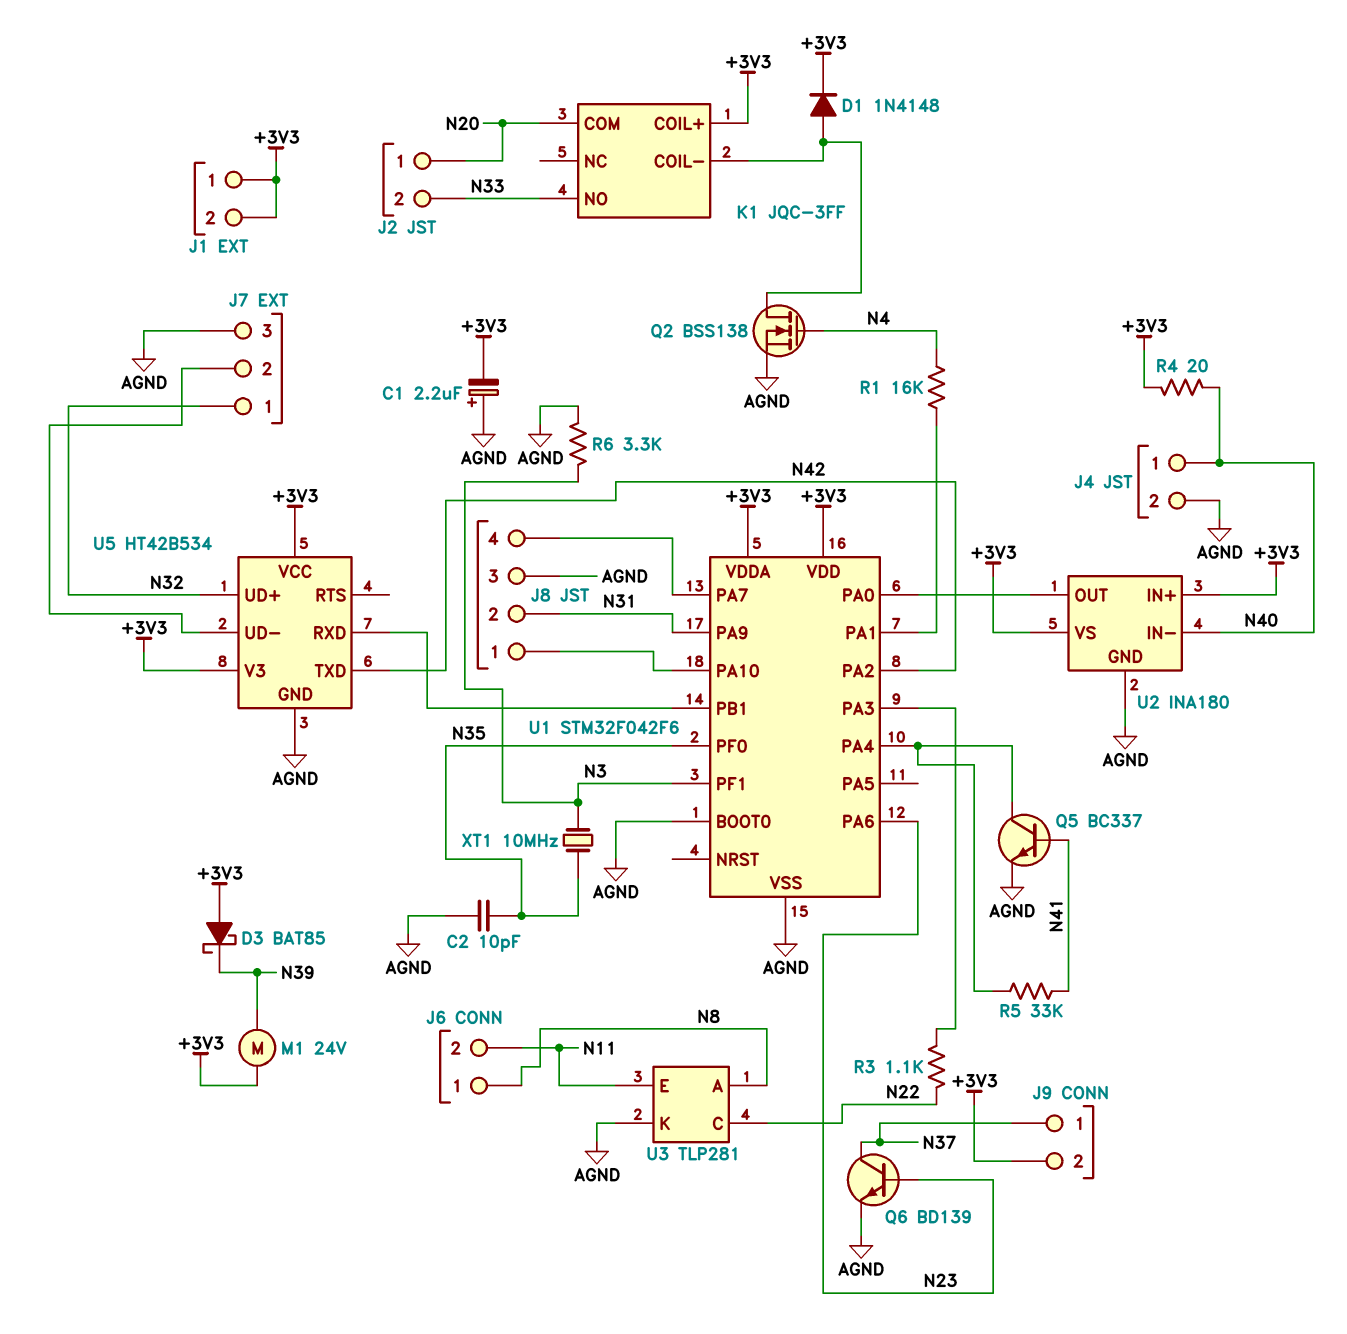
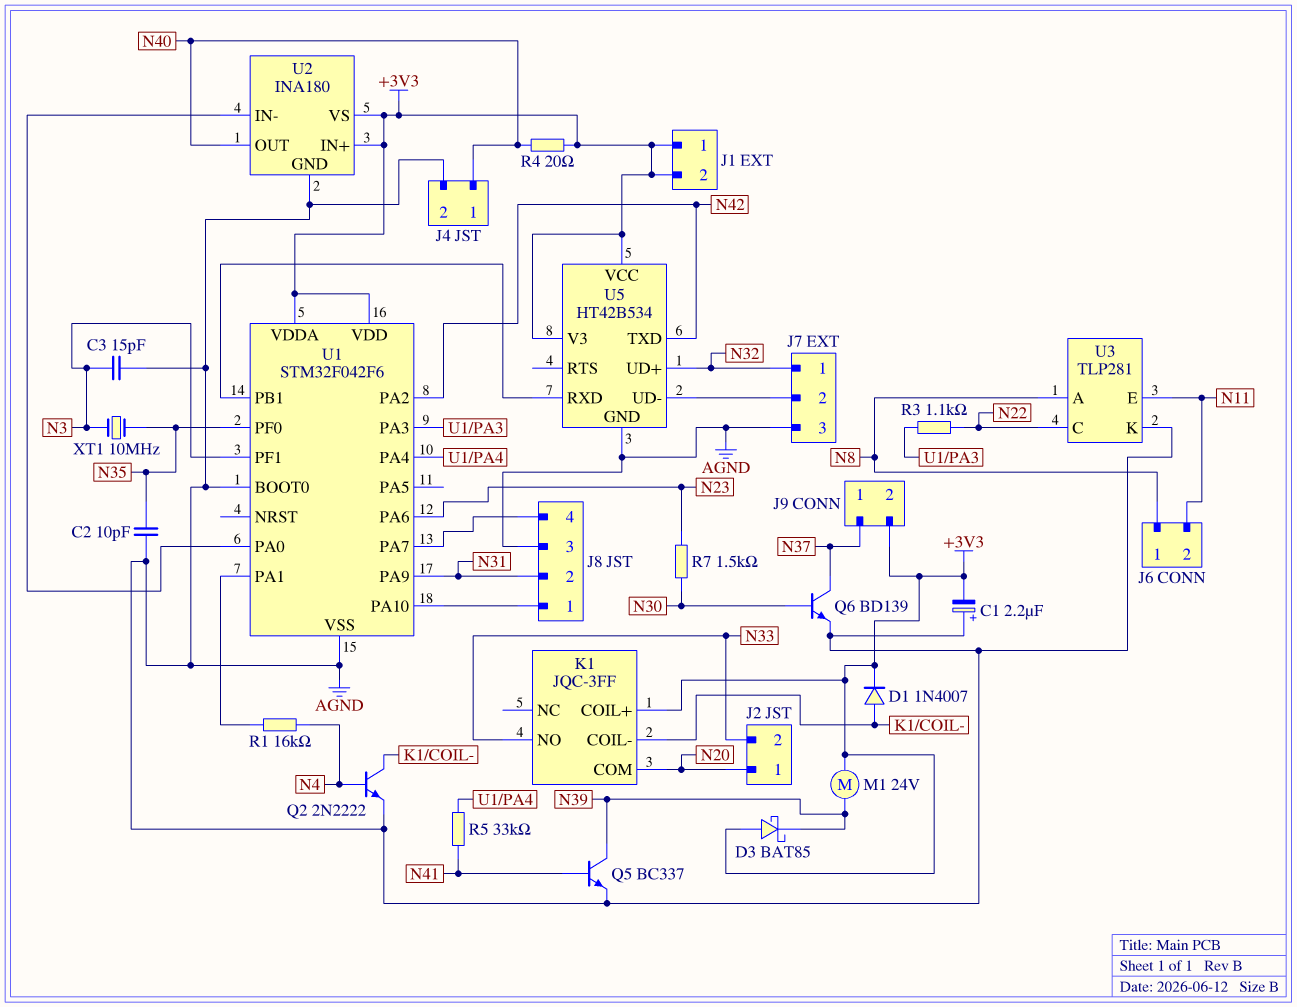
C3: none -> 15pF (AGND, N3)
D1: diode 1N4148 (A K1/COIL-, K +3V3) -> diode 1N4007 (A K1/COIL-, K +3V3)
Q2: NMOS BSS138 (G N4, D K1/COIL-, S AGND) -> NPN 2N2222 (B N4, C K1/COIL-, E AGND)
Q5: NPN BC337 (B N41, C U1/PA4, E AGND) -> NPN BC337 (B N41, C N39, E AGND)
Q6: NPN BD139 (B N23, C N37, E AGND) -> NPN BD139 (B N30, C N37, E AGND)
R6: 3.3k (AGND, N3) -> none
R7: none -> 1.5k (N23, N30)
U2 pin IN-: N40 -> U1/PA0
U2 pin OUT: U1/PA0 -> N40

